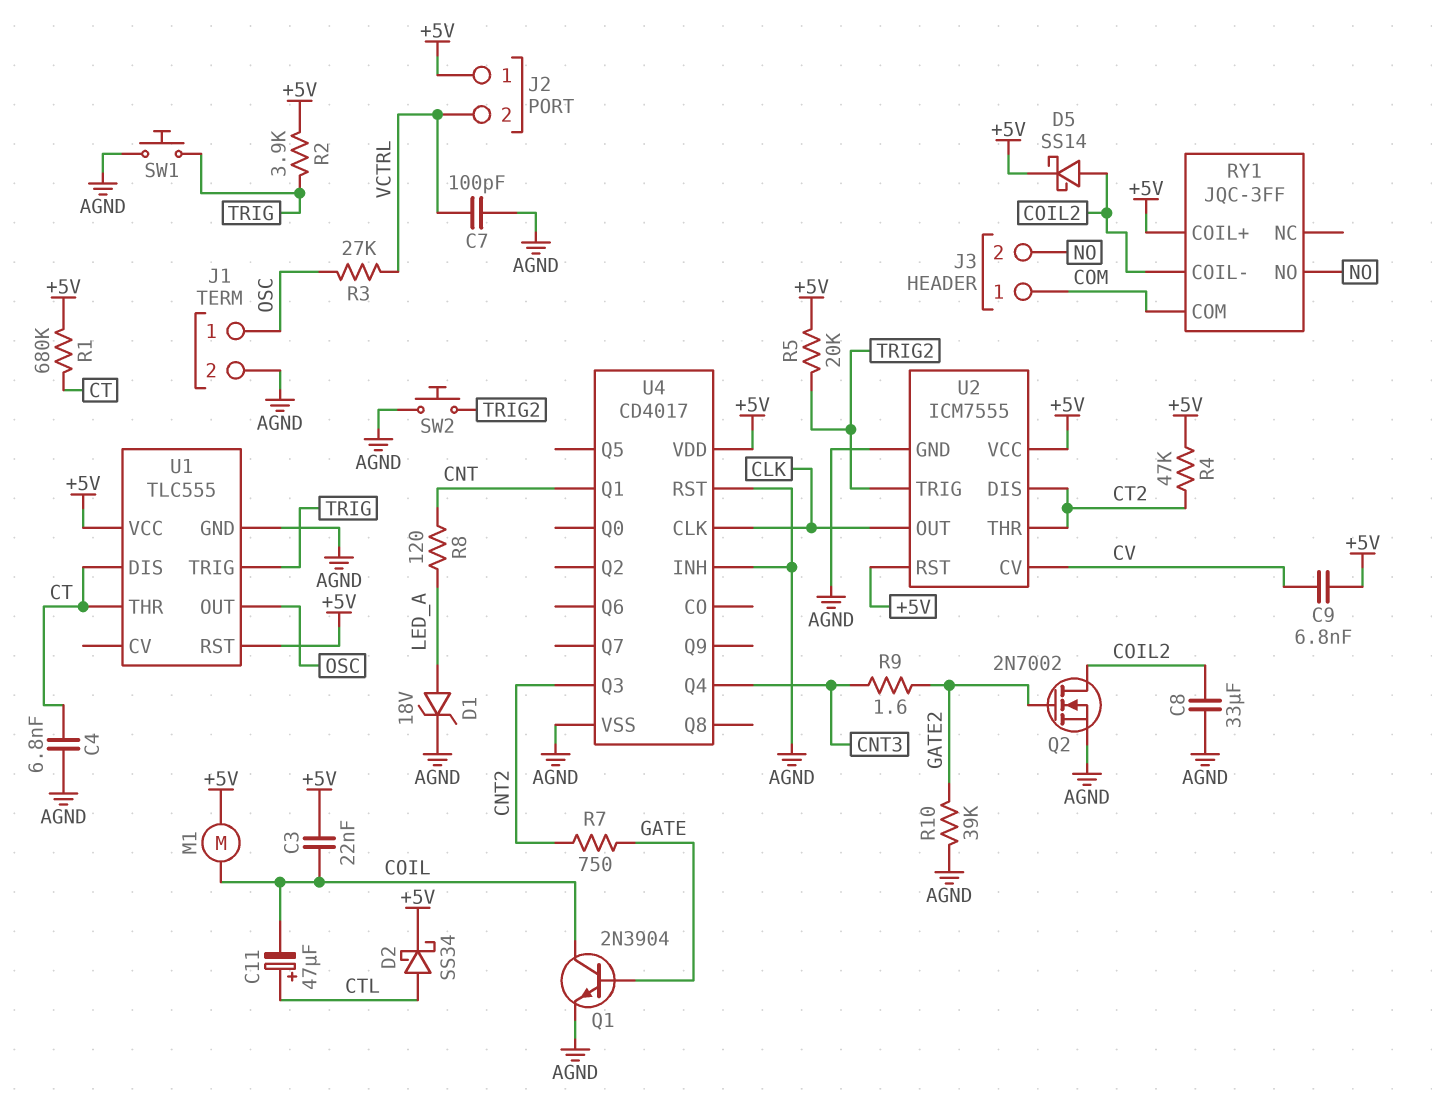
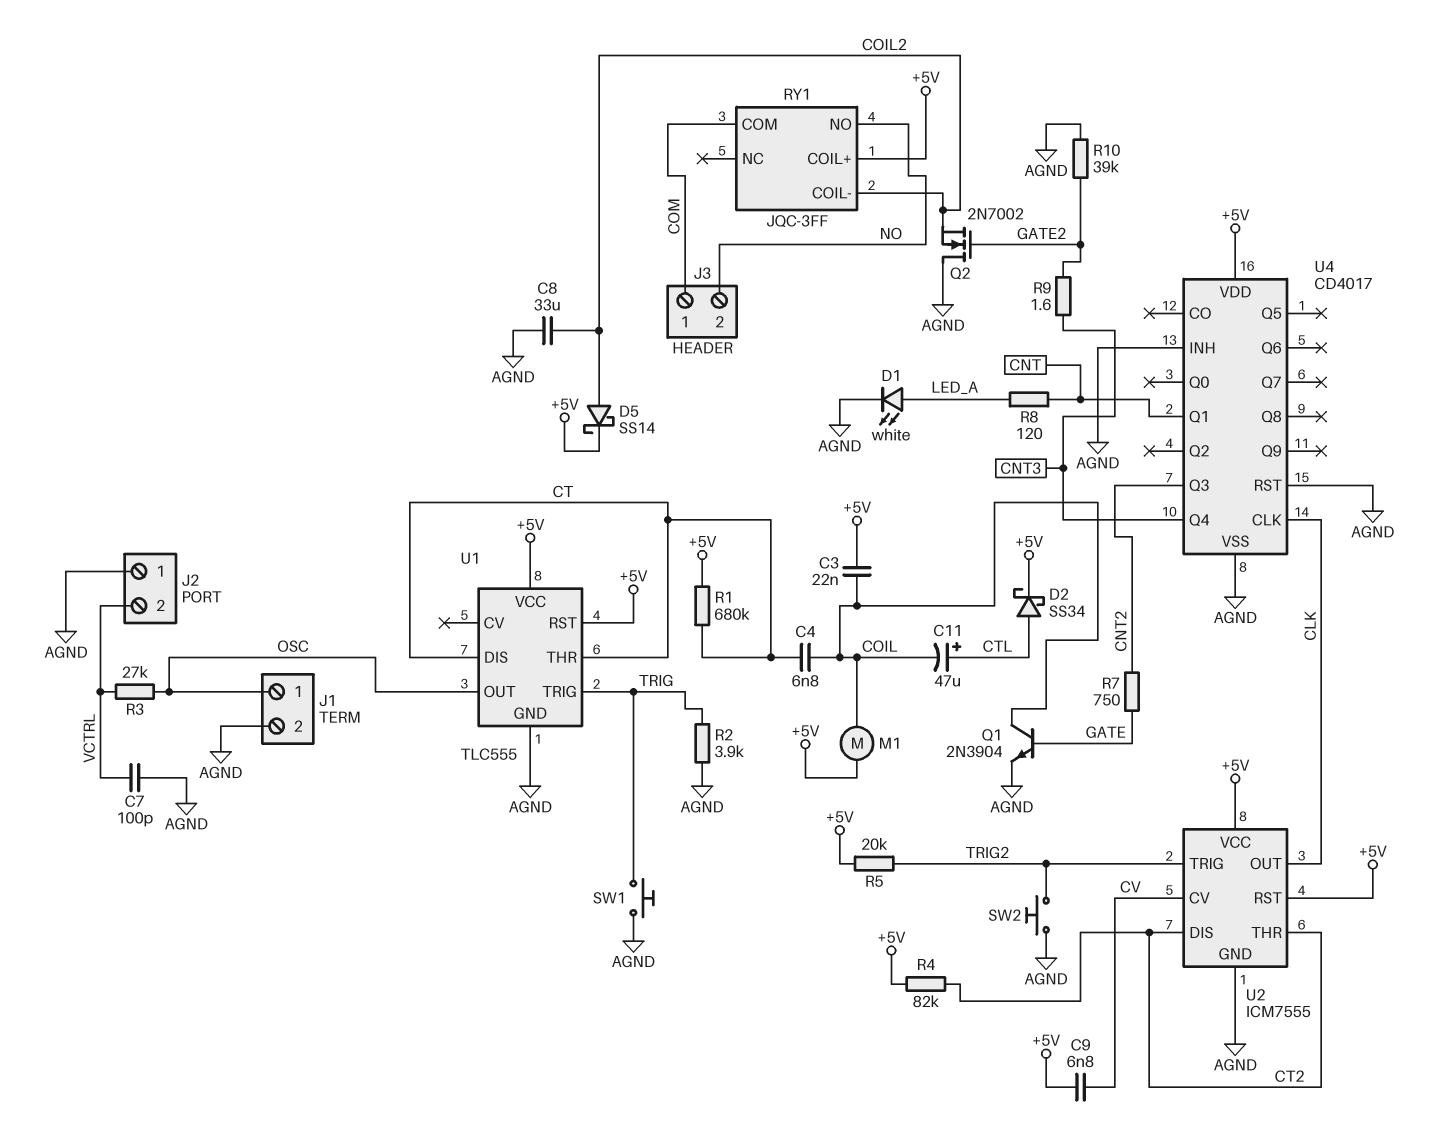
C4: 6.8nF (AGND, CT) -> 6.8nF (COIL, CT)
D1: zener 18V (A LED_A, K AGND) -> LED white (A LED_A, K AGND)
J2 pin 1: +5V -> AGND
Q2: NMOS 2N7002 (G GATE2, D COIL2, S AGND) -> NMOS 2N7002 (G GATE2, D AGND, S COIL2)
R2: 3.9k (+5V, TRIG) -> 3.9k (AGND, TRIG)
R4: 47k (+5V, CT2) -> 82k (+5V, CT2)

